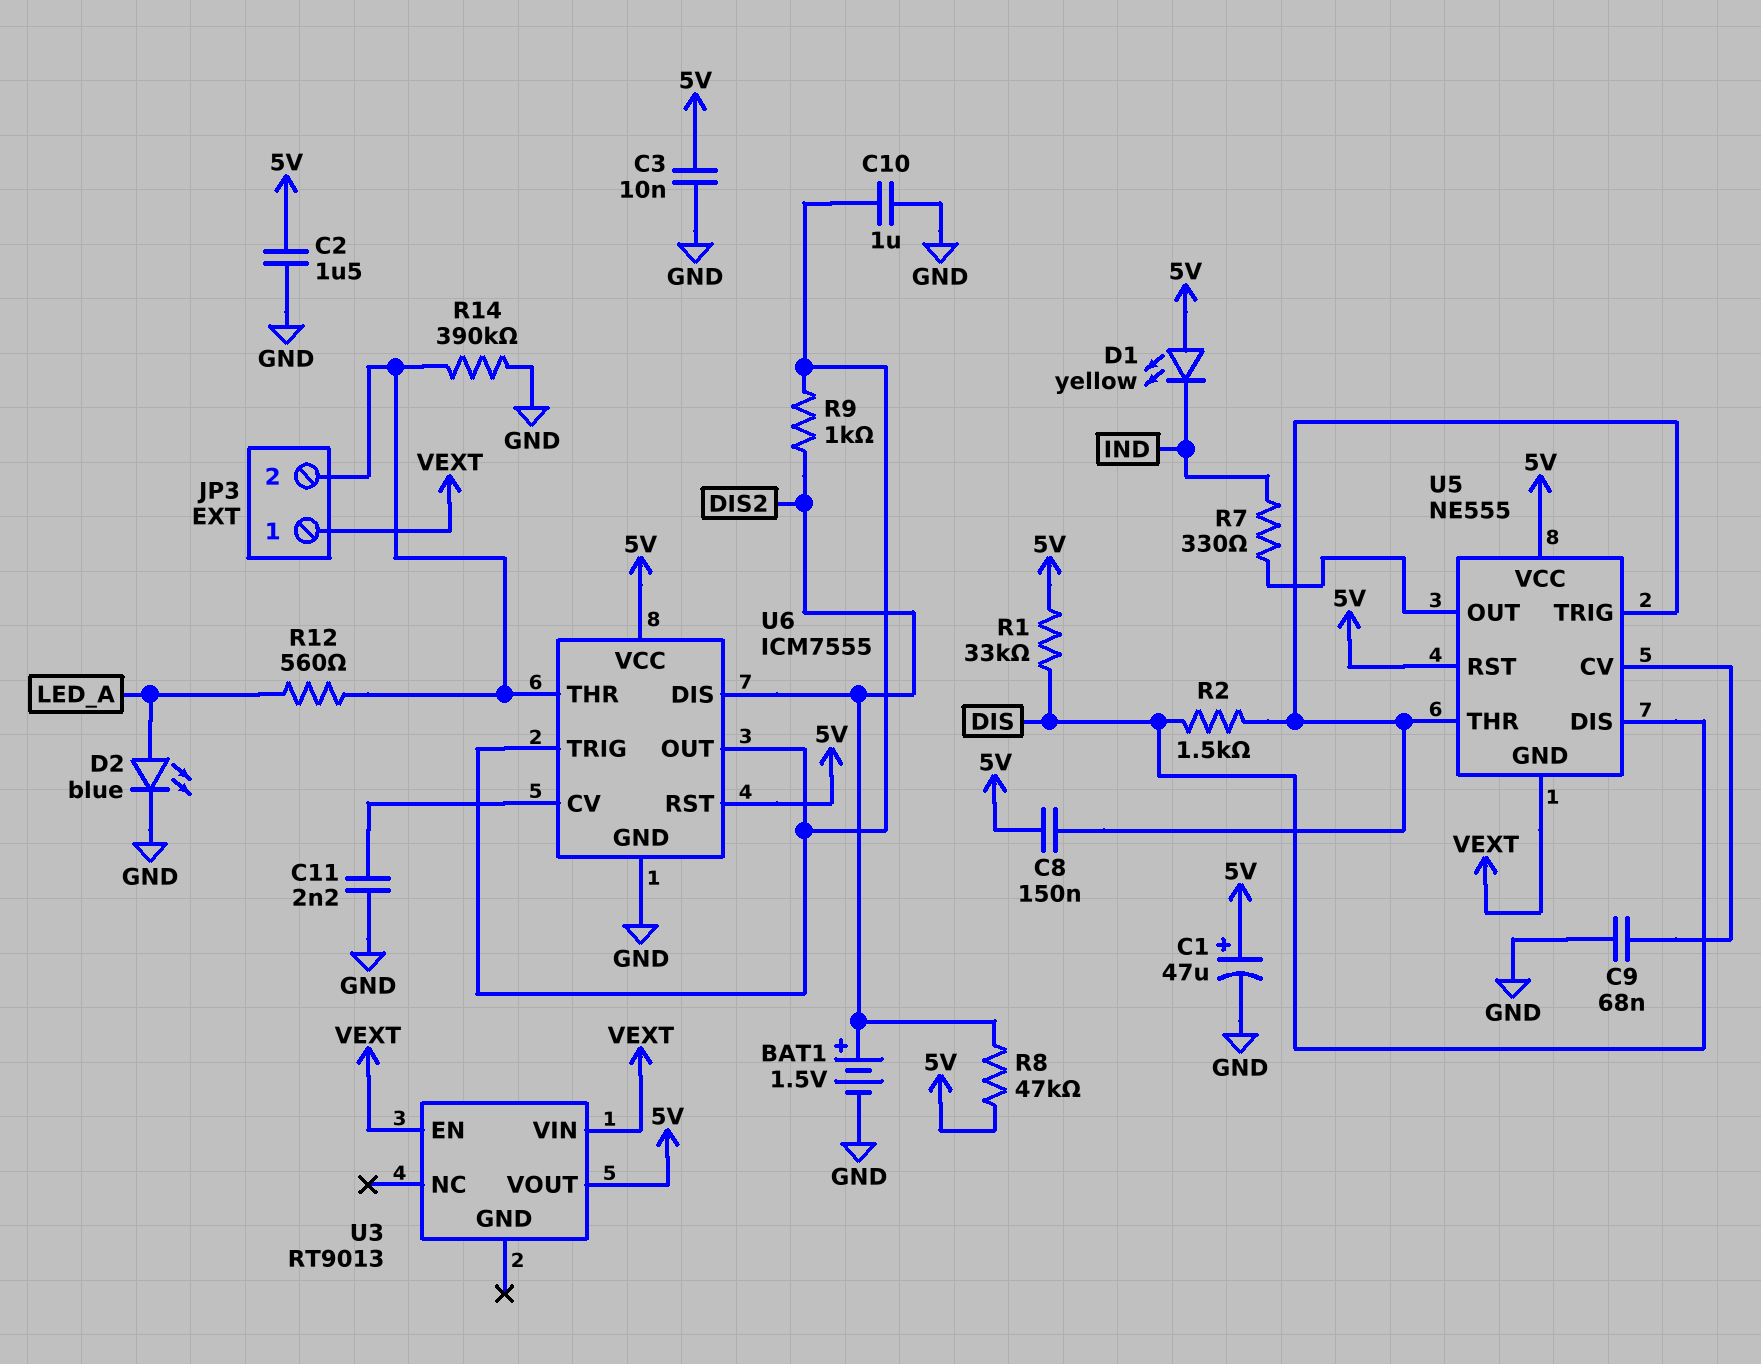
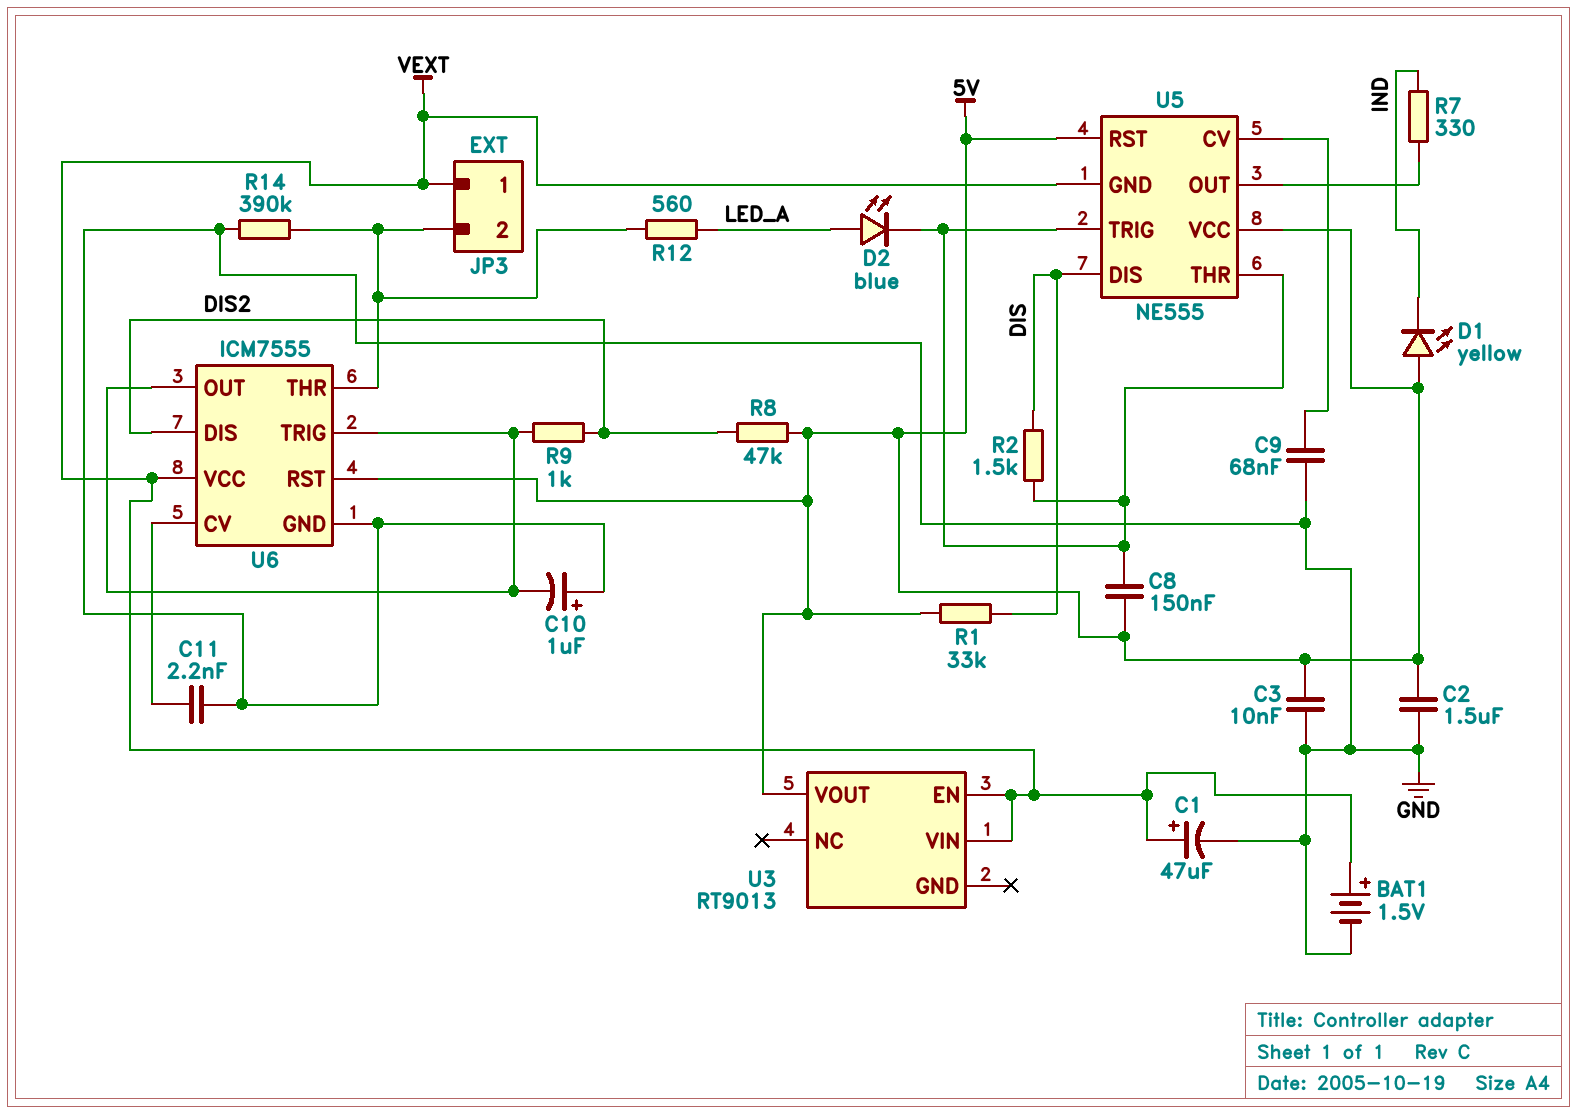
BAT1: 1.5V (plus DIS2, minus GND) -> 1.5V (plus VEXT, minus GND)
C1: 47uF (plus 5V, minus GND) -> 47uF (plus VEXT, minus GND)
C10: 1uF (GND, U6/OUT) -> 1uF (plus GND, minus U6/OUT)
D2: LED blue (A LED_A, K GND) -> LED blue (A LED_A, K U5/THR)
U6 pin VCC: 5V -> VEXT

